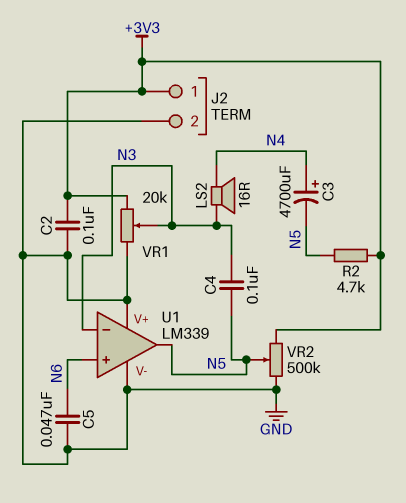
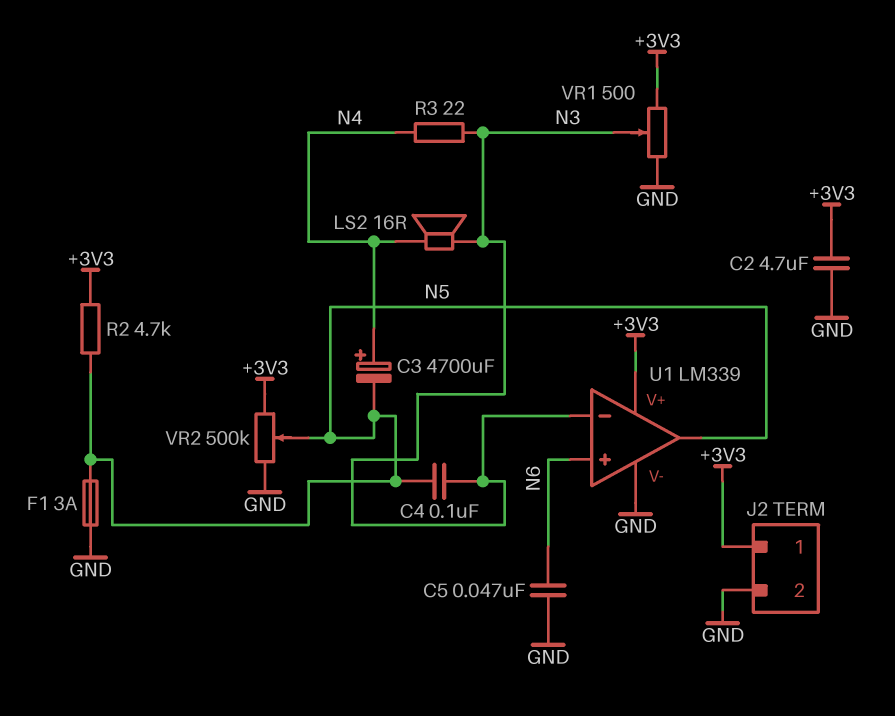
C2: 100nF (+3V3, GND) -> 4.7uF (+3V3, GND)
F1: none -> 3A (GND, N5)
R3: none -> 22 (N3, N4)
U1 pin V+: GND -> +3V3
VR1: 20k (+3V3, GND, wiper N3) -> 500 (+3V3, GND, wiper N3)

